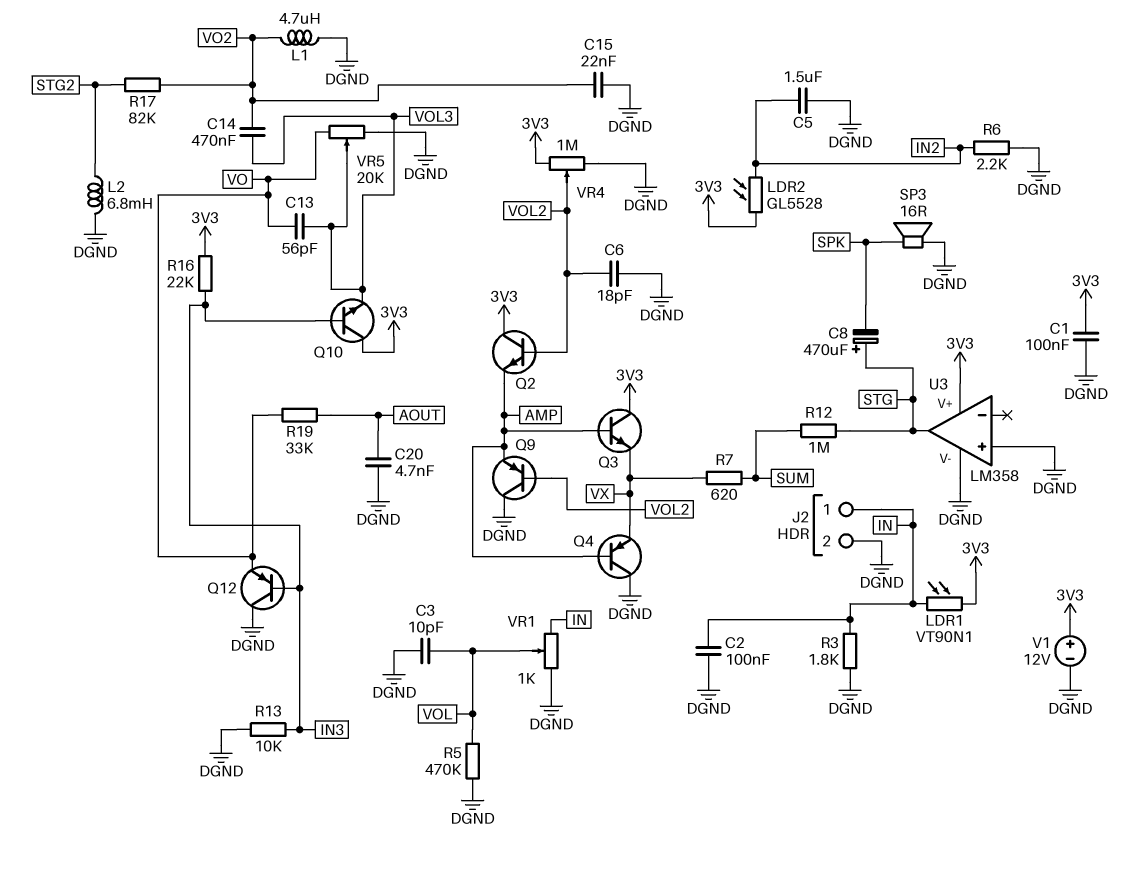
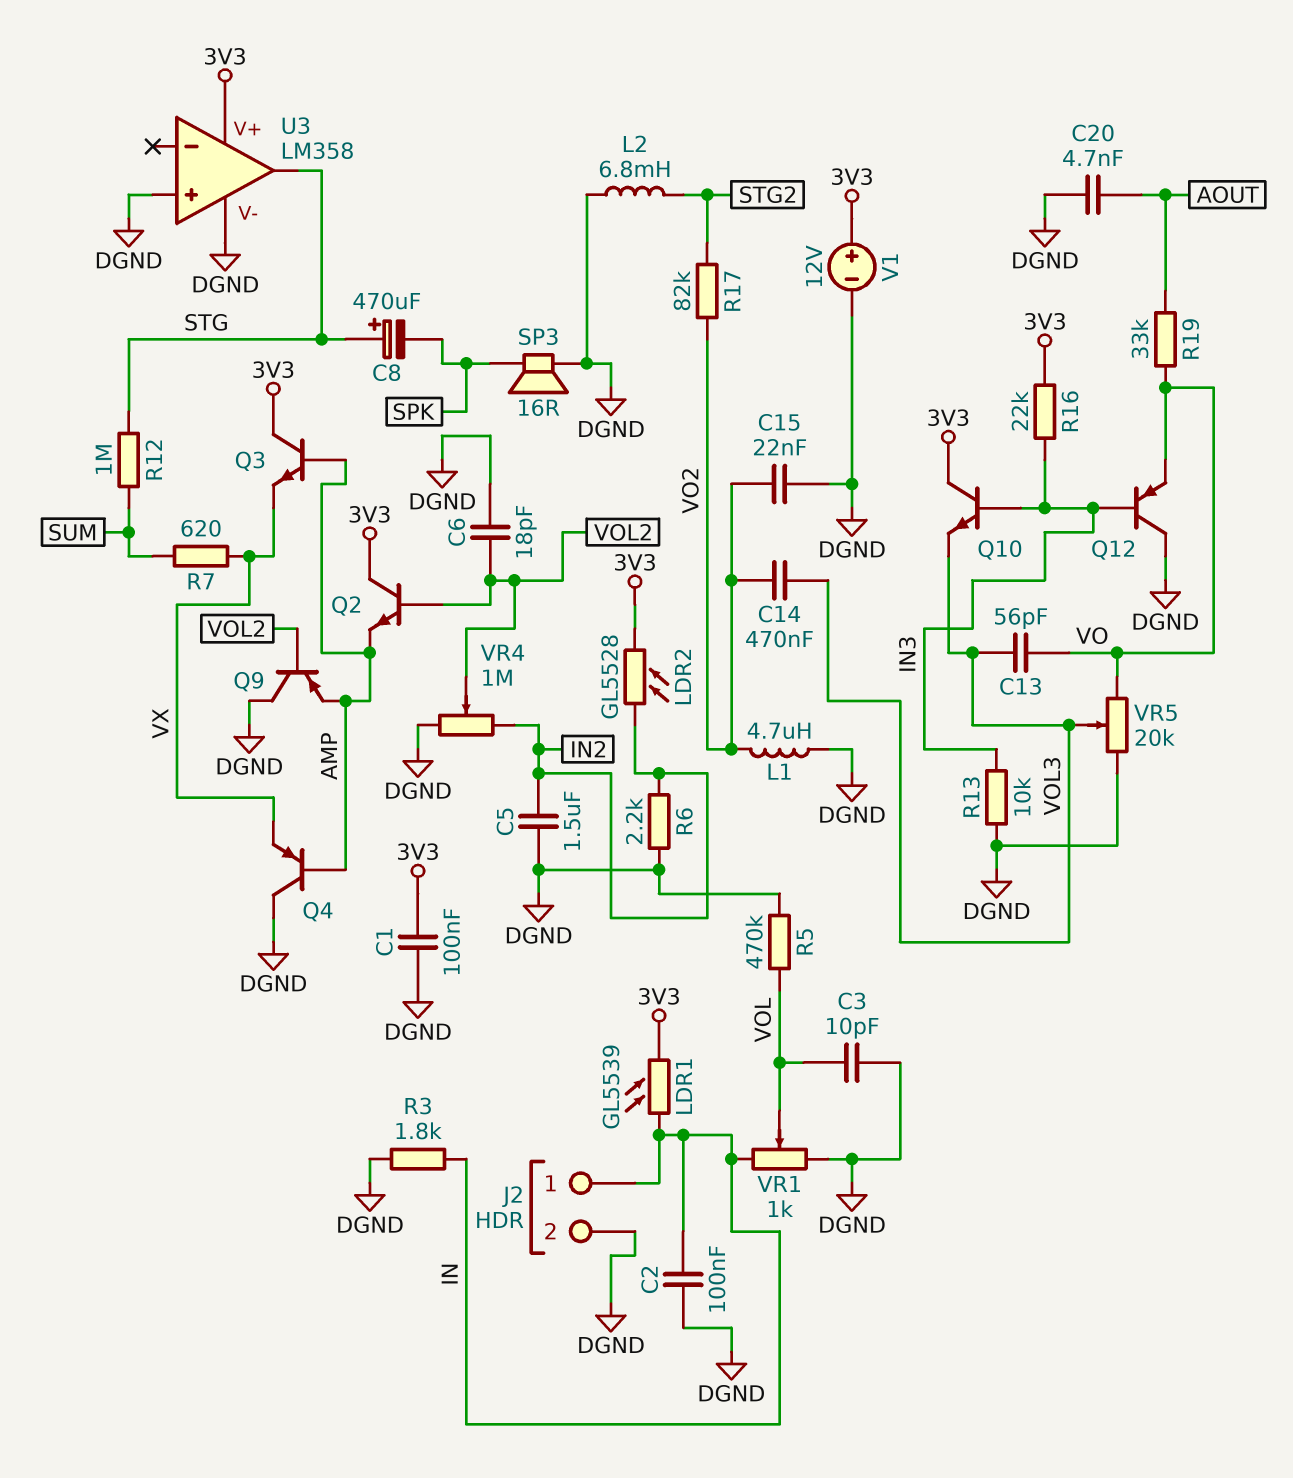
LDR1: VT90N1 (3V3, IN) -> GL5539 (3V3, IN)
VR4: 1M (3V3, DGND, wiper VOL2) -> 1M (DGND, IN2, wiper VOL2)

